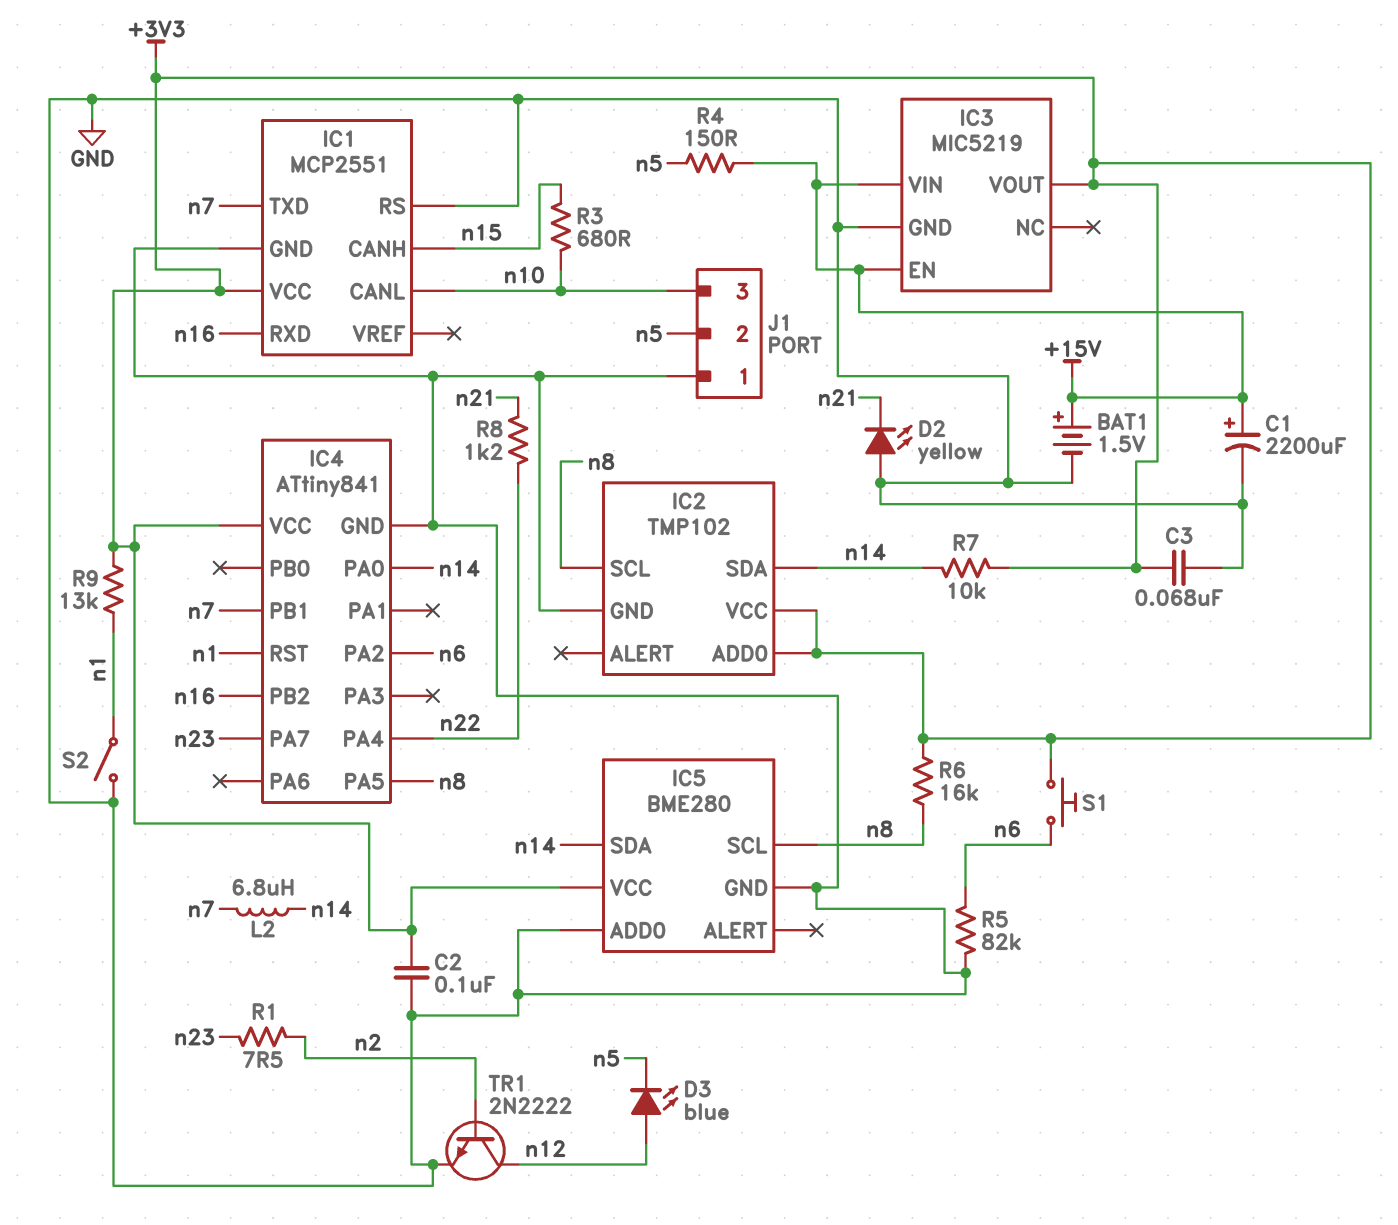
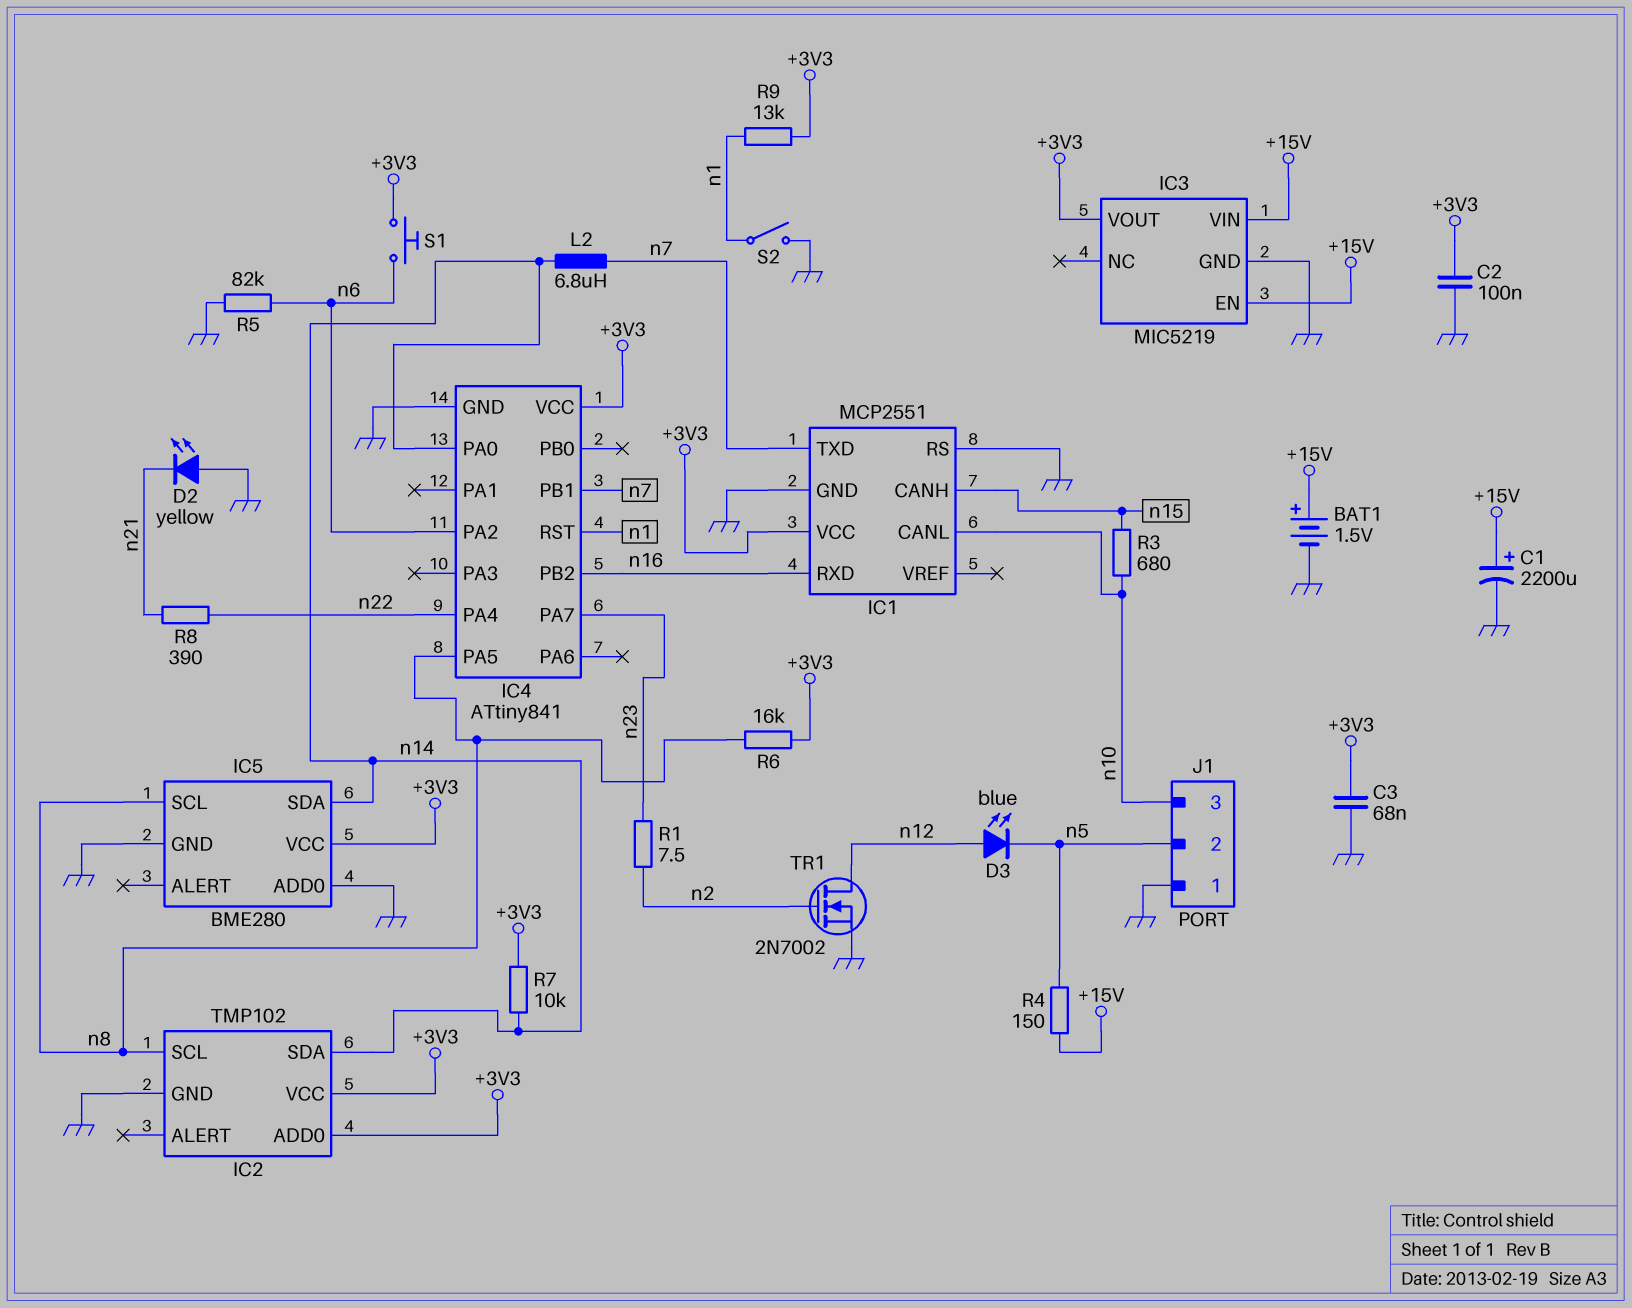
R8: 1.2k (n21, n22) -> 390 (n21, n22)
TR1: NPN 2N2222 (B n2, C n12, E GND) -> NMOS 2N7002 (G n2, D n12, S GND)

